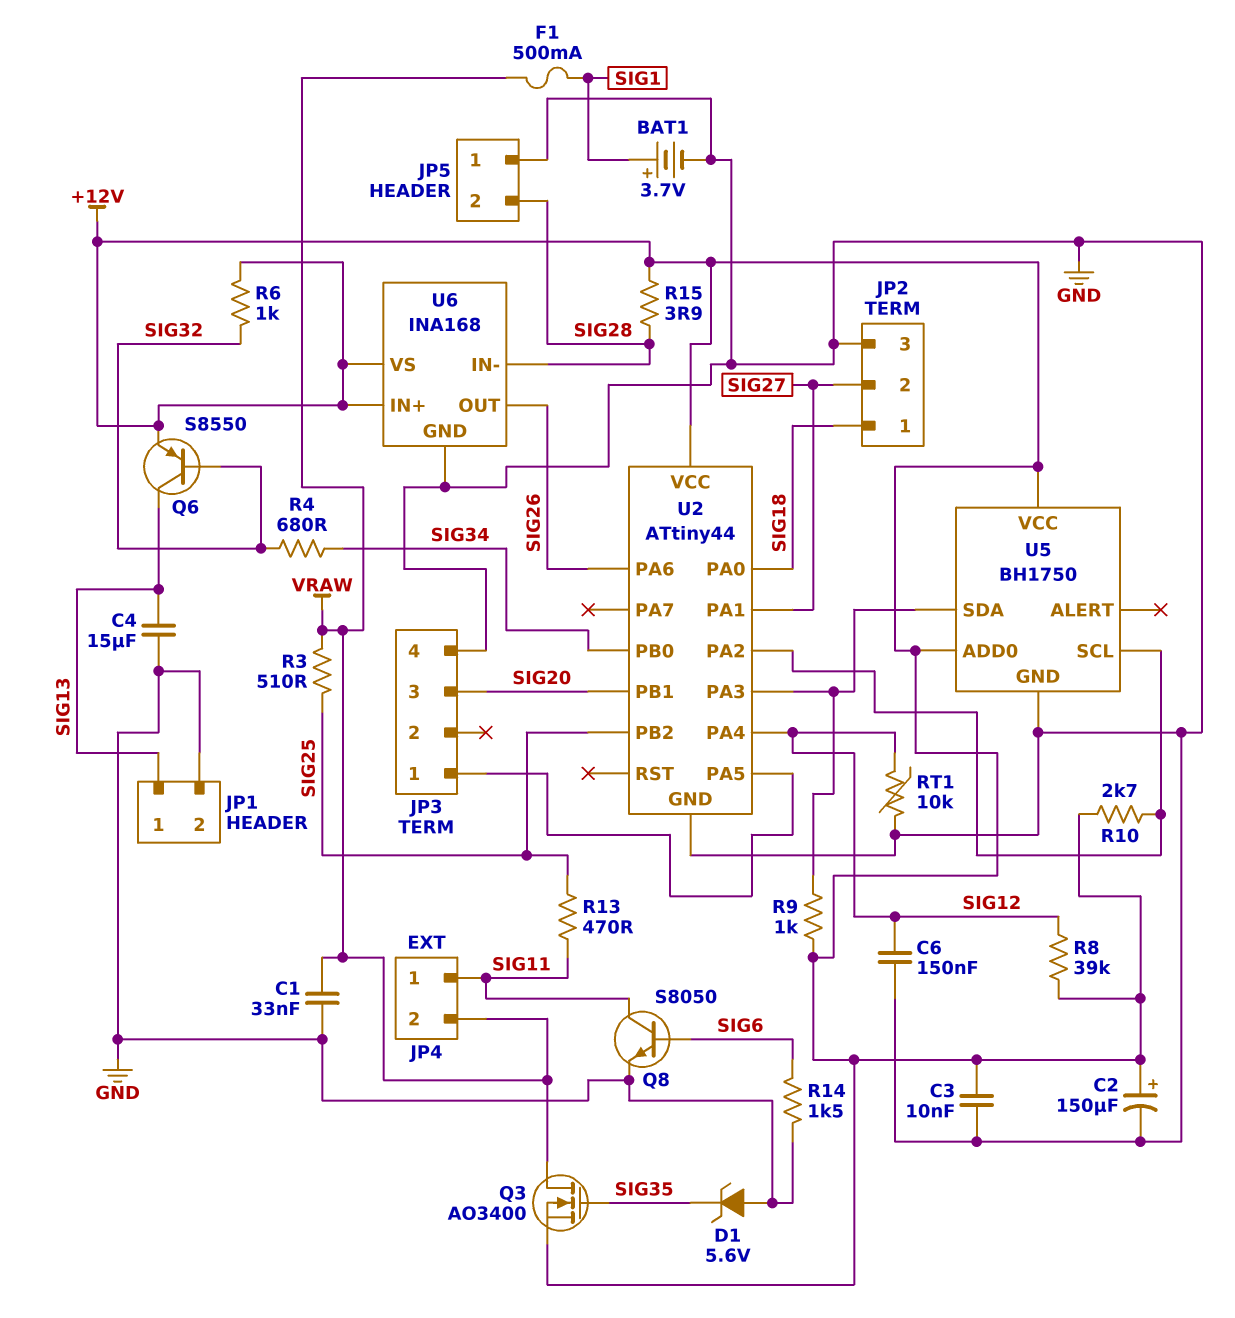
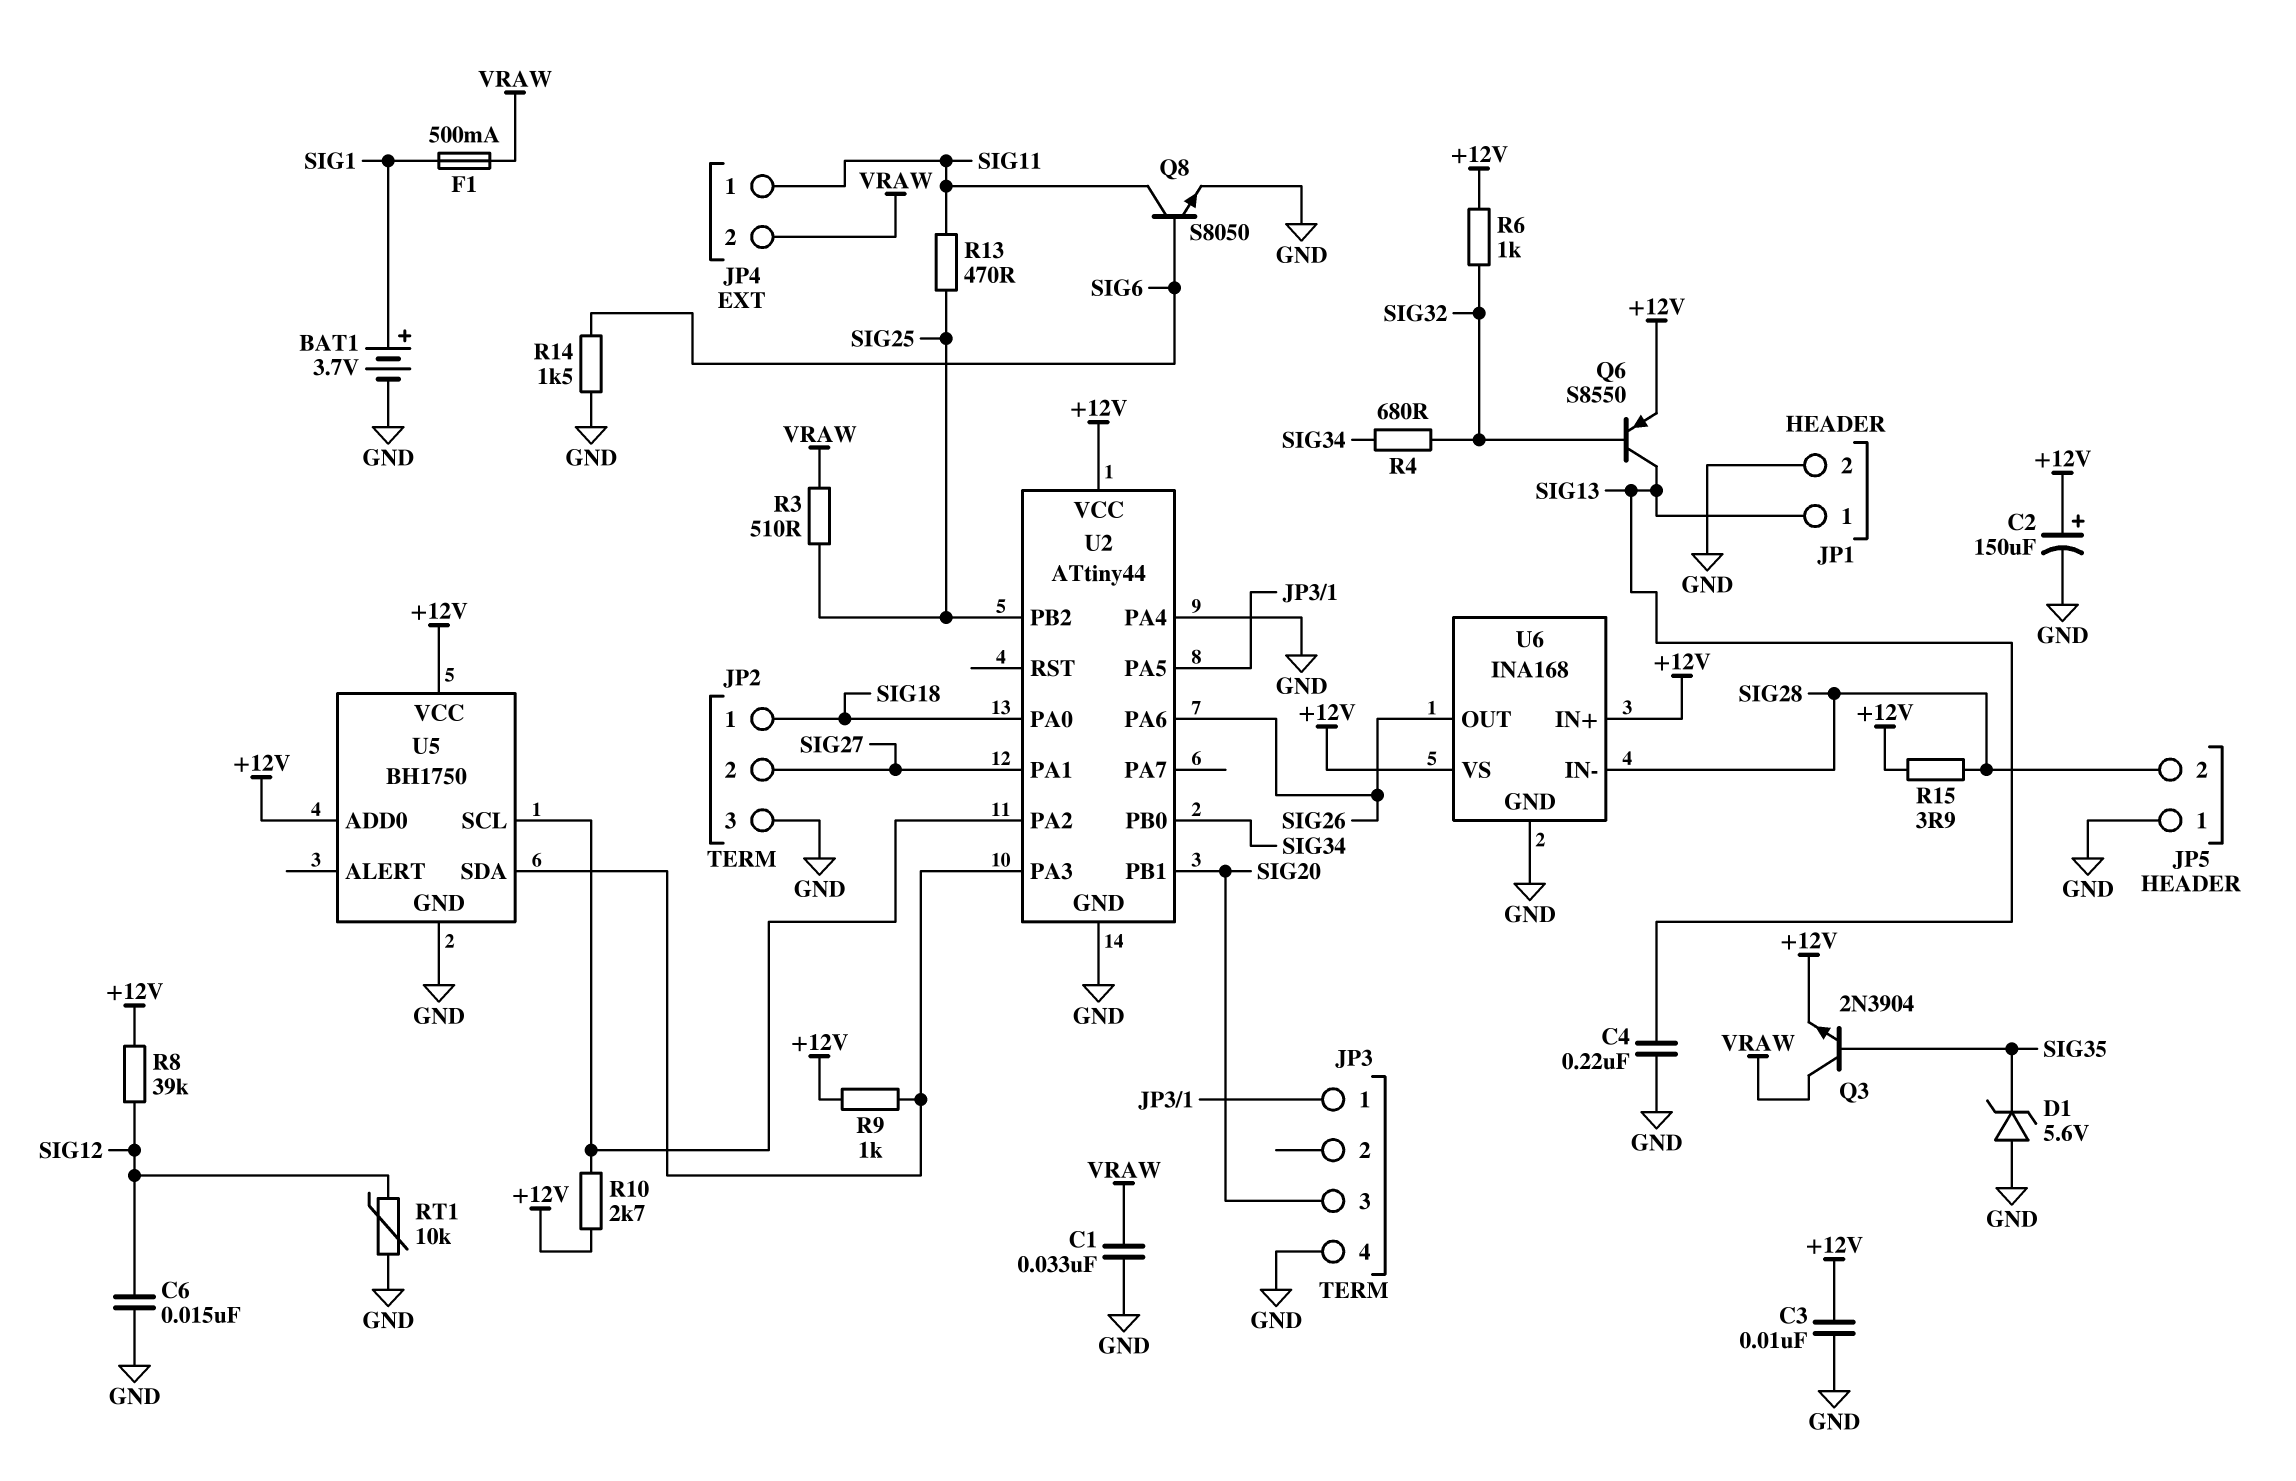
C4: 15uF (GND, SIG13) -> 220nF (GND, SIG13)
C6: 150nF (GND, SIG12) -> 15nF (GND, SIG12)
Q3: NMOS AO3400 (G SIG35, D VRAW, S +12V) -> NPN 2N3904 (B SIG35, C VRAW, E +12V)
U2 pin PA4: SIG12 -> GND

